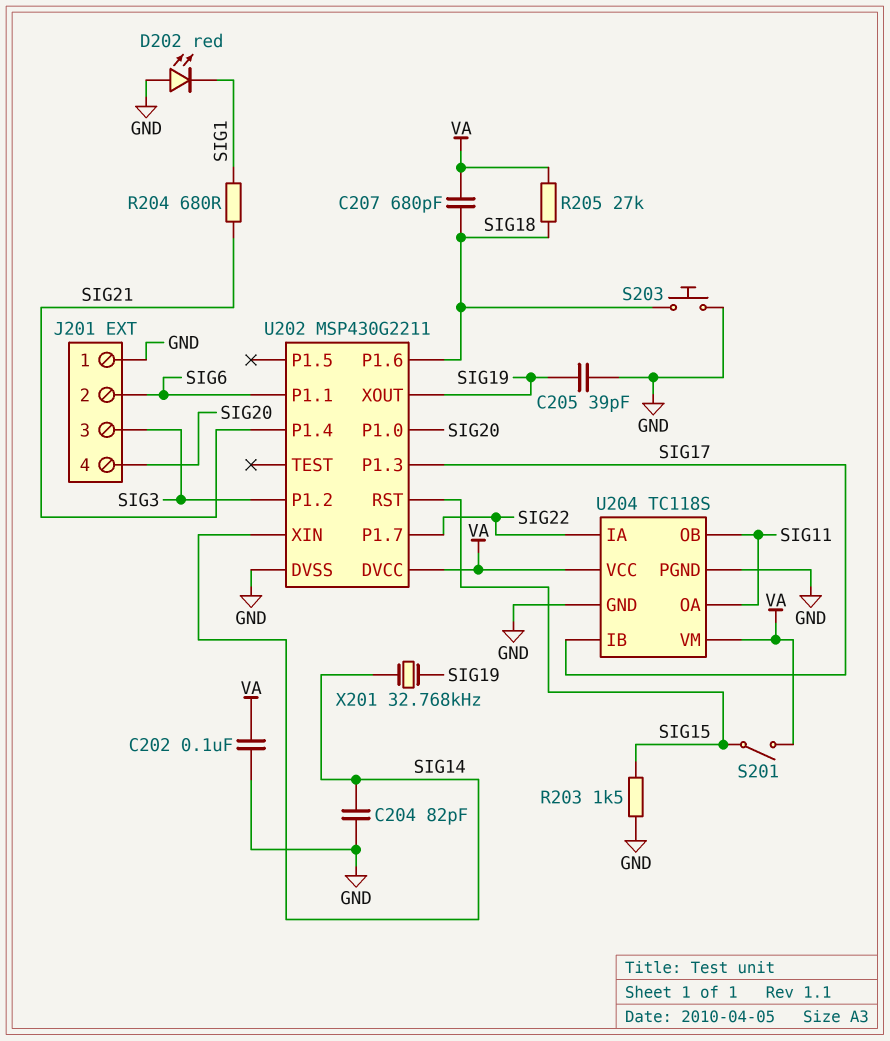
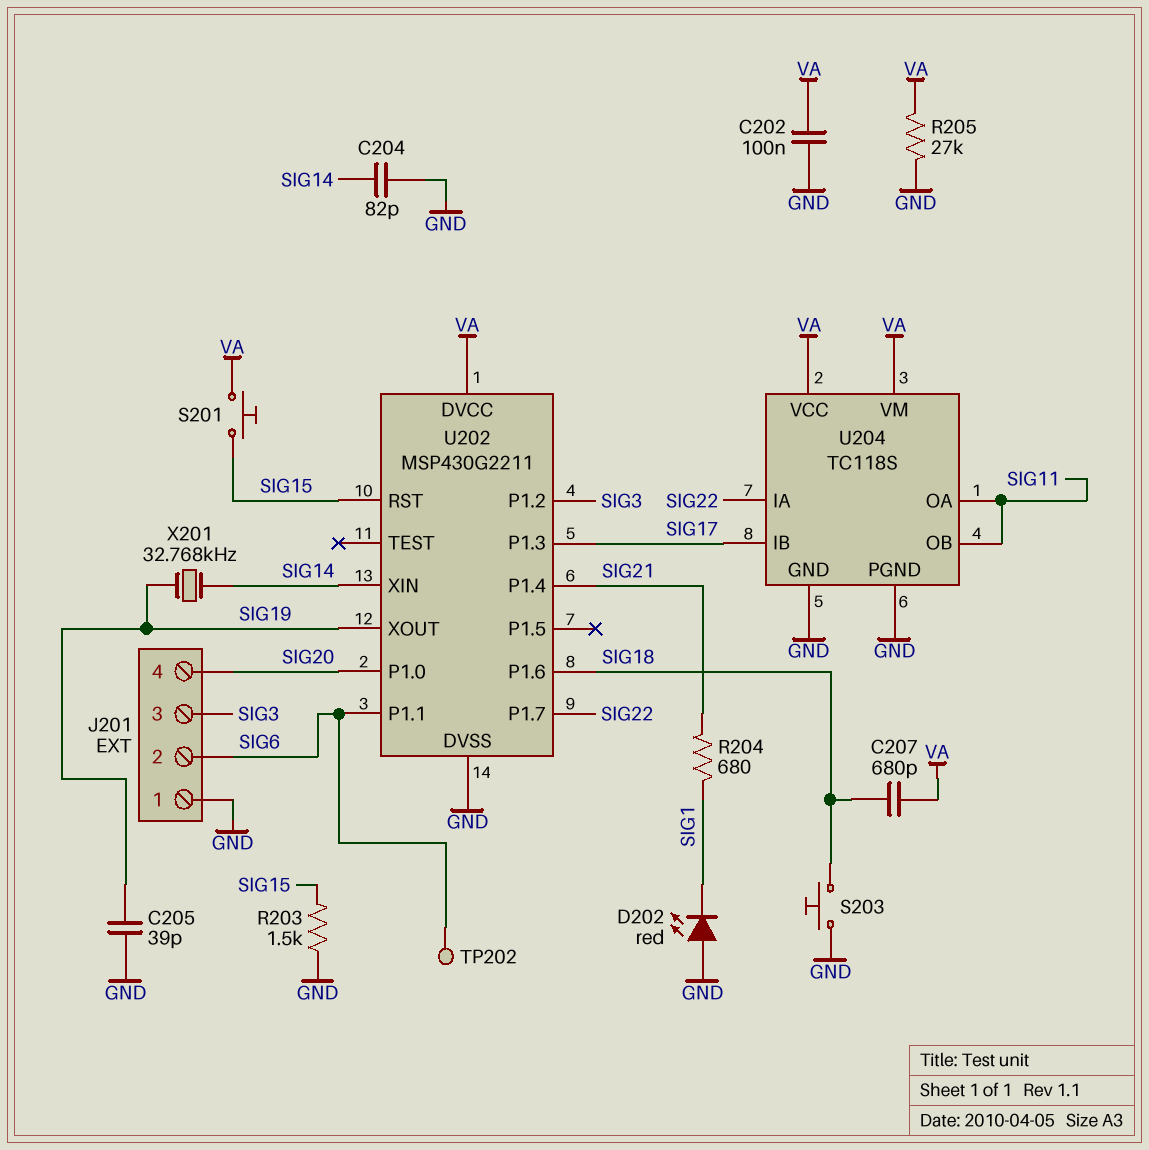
R205: 27k (SIG18, VA) -> 27k (GND, VA)
S201: switch (SIG15, VA) -> button (SIG15, VA)
TP202: none -> test point (SIG6)

